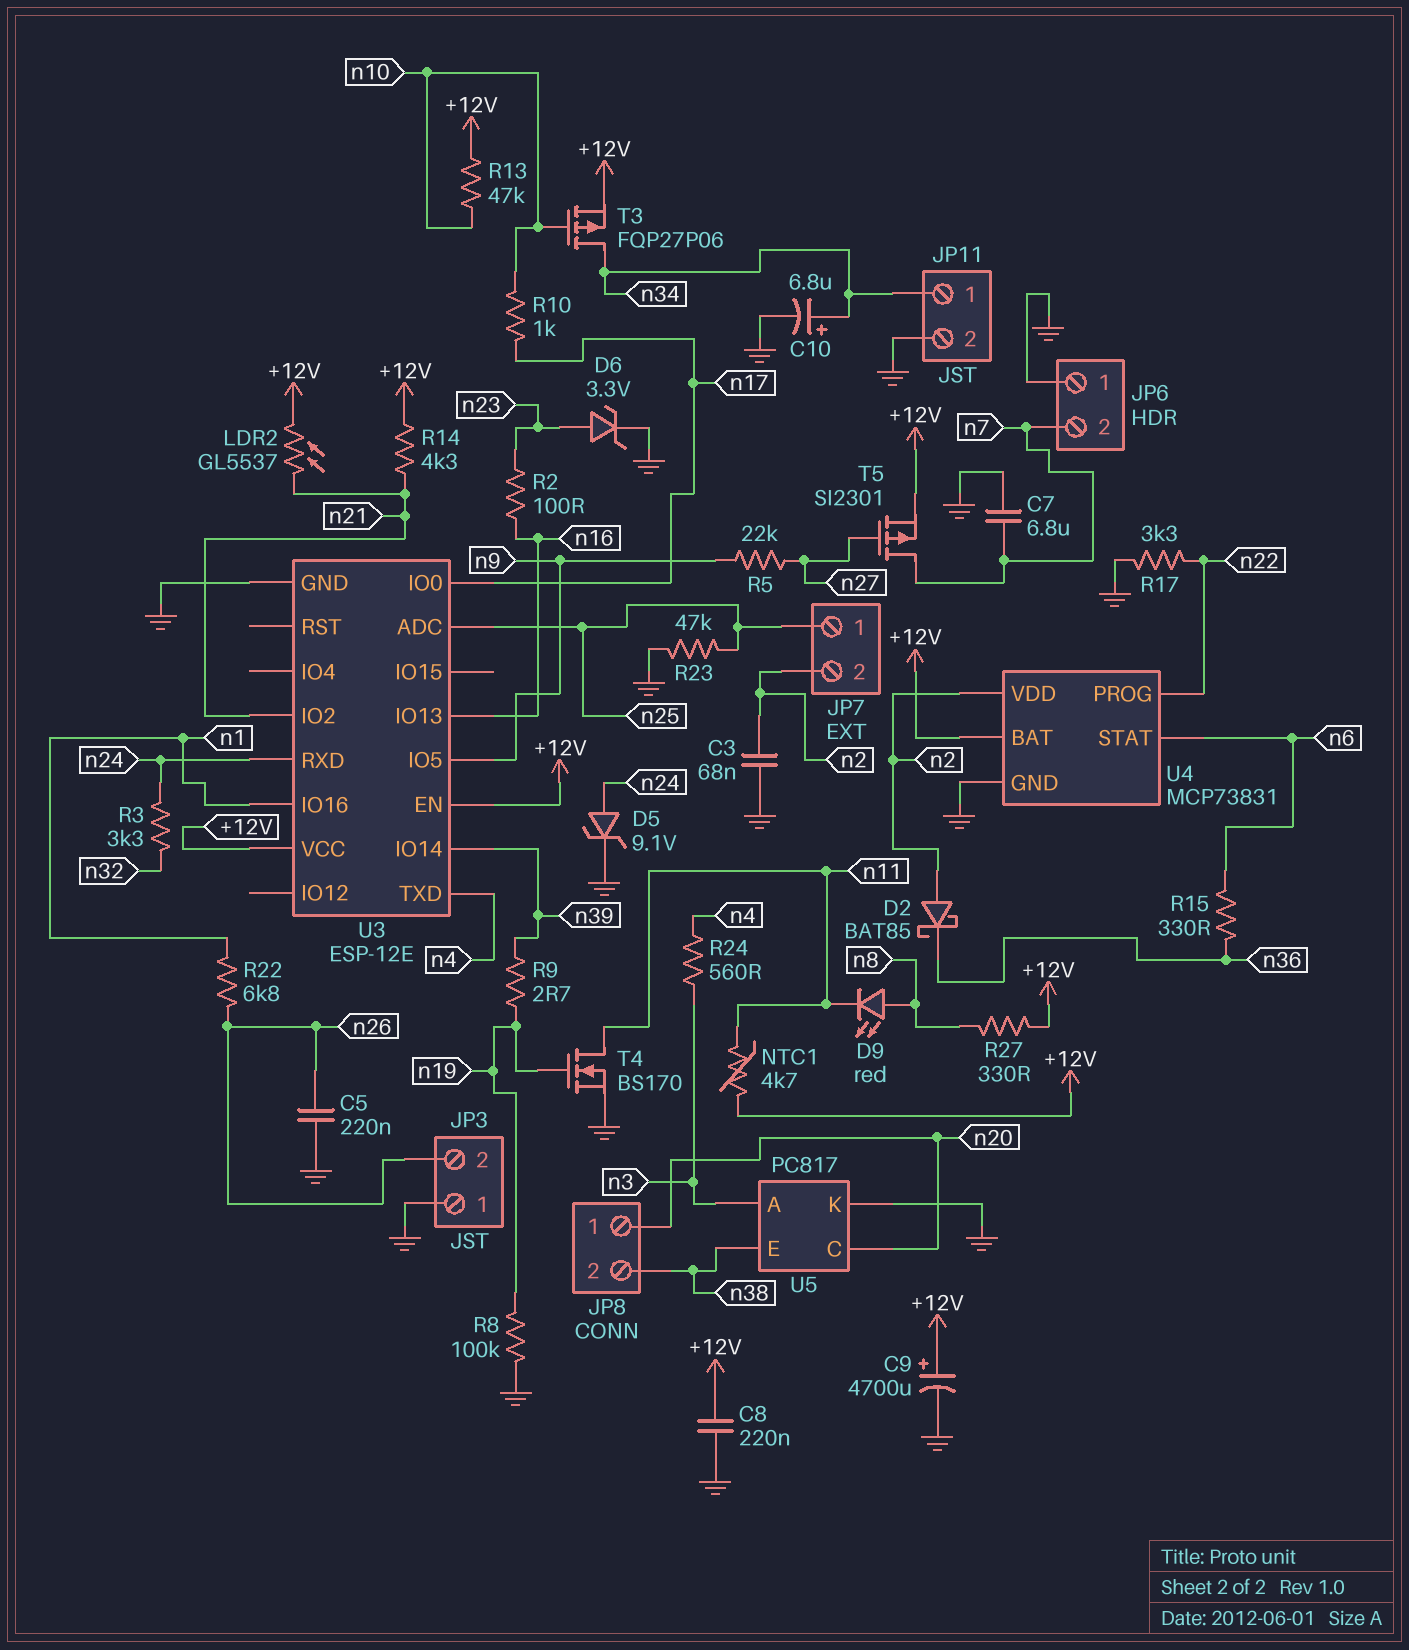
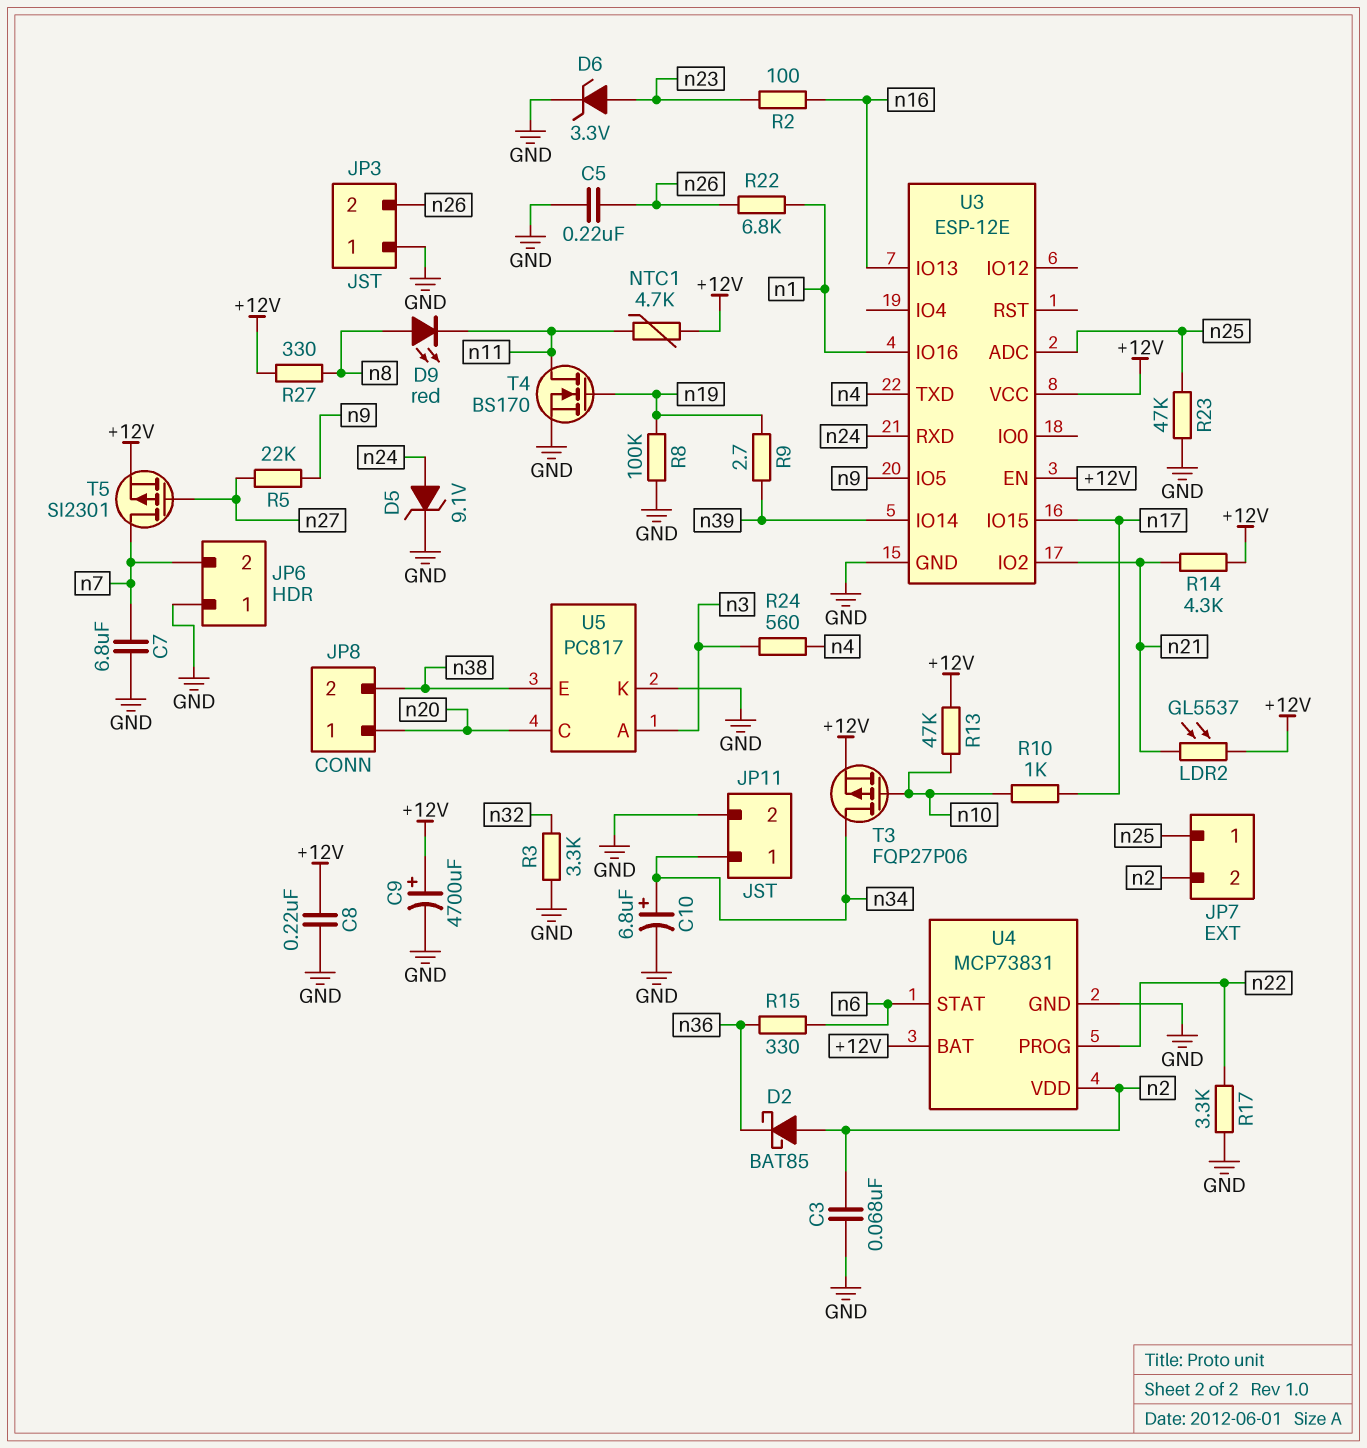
R3: 3.3k (n24, n32) -> 3.3k (GND, n32)
U3 pin IO0: n17 -> none
U3 pin IO15: none -> n17

